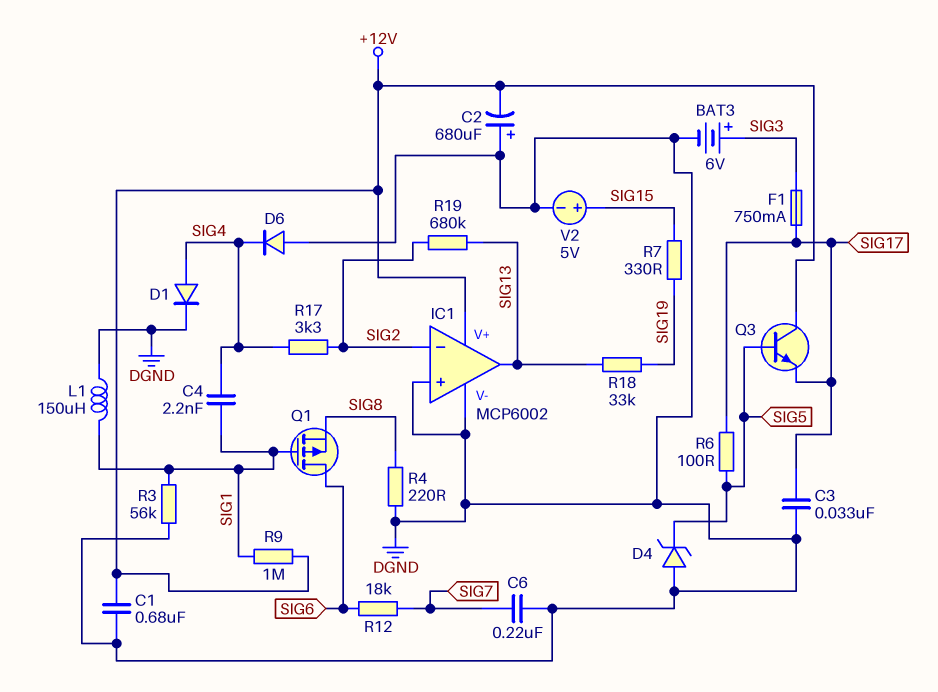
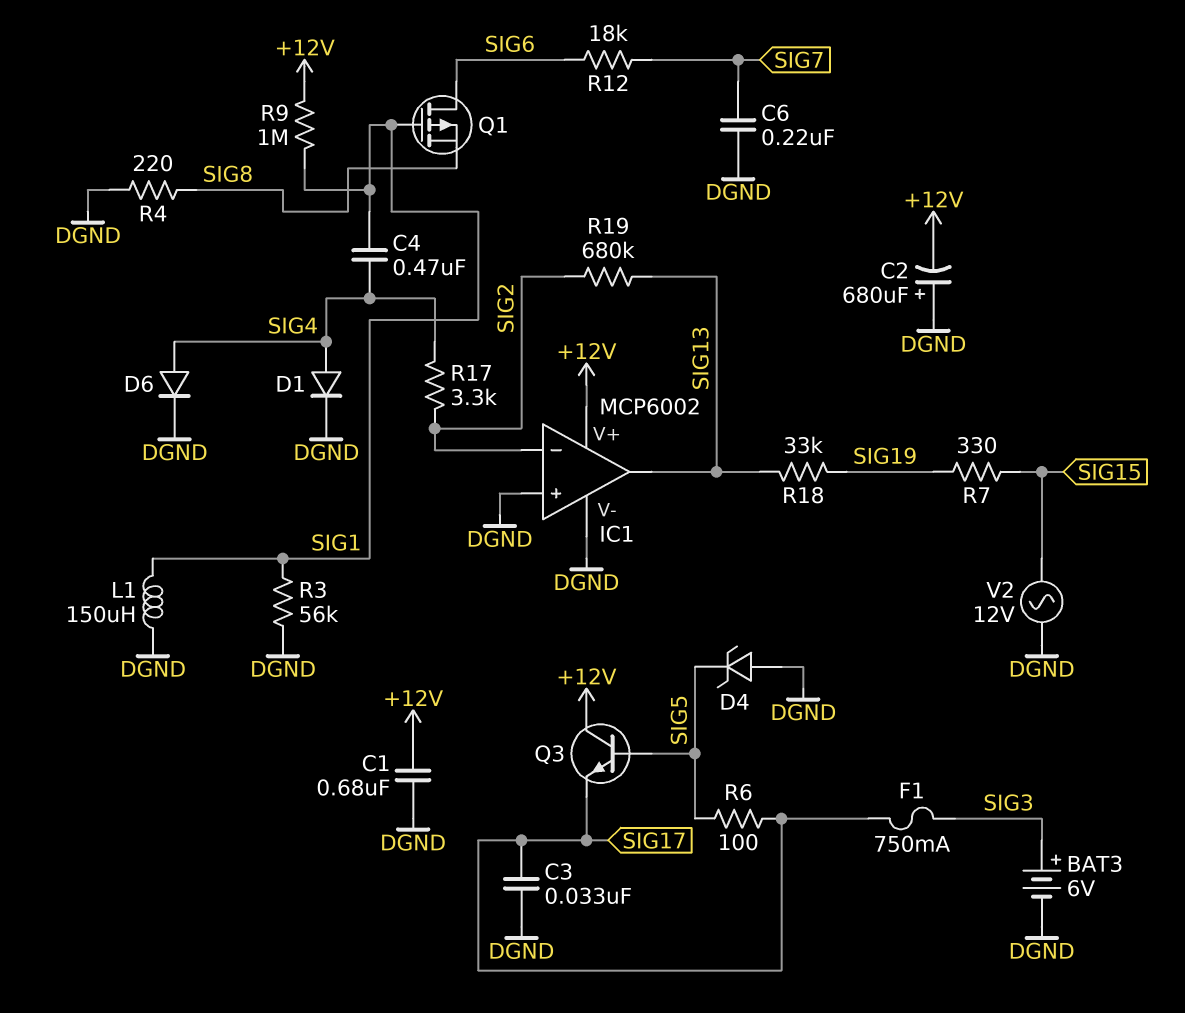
C4: 2.2nF (SIG1, SIG4) -> 470nF (SIG1, SIG4)
D6: diode (A DGND, K SIG4) -> diode (A SIG4, K DGND)
V2: 5V (plus SIG15, minus DGND) -> AC 12V (DGND, SIG15)

